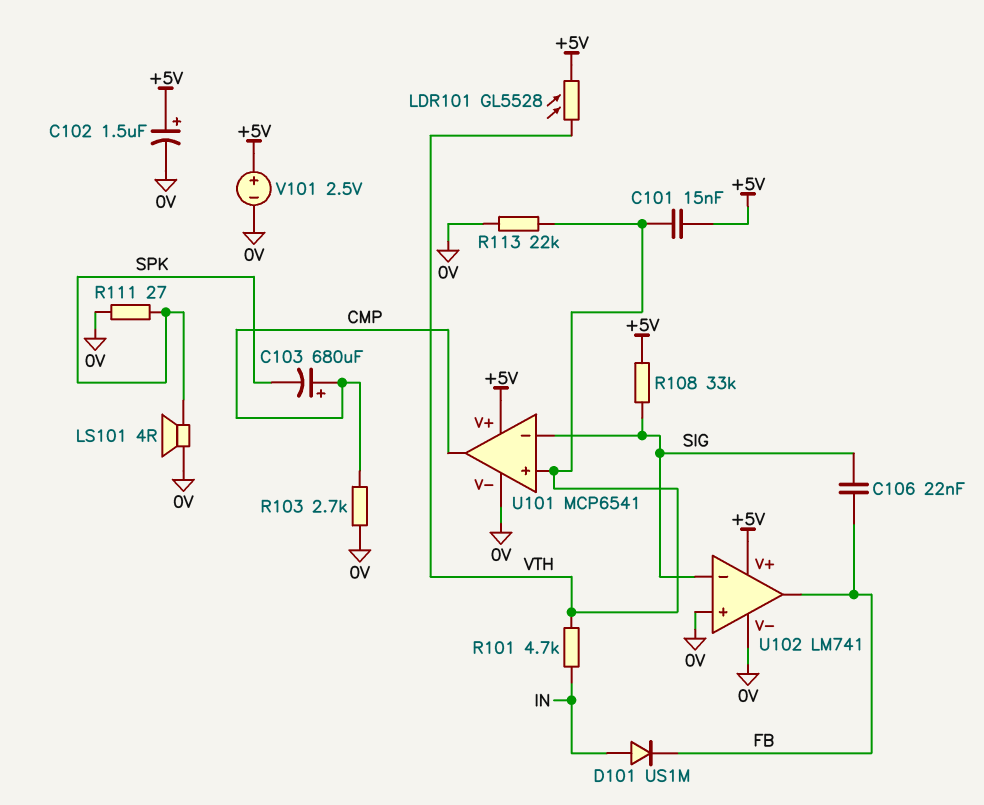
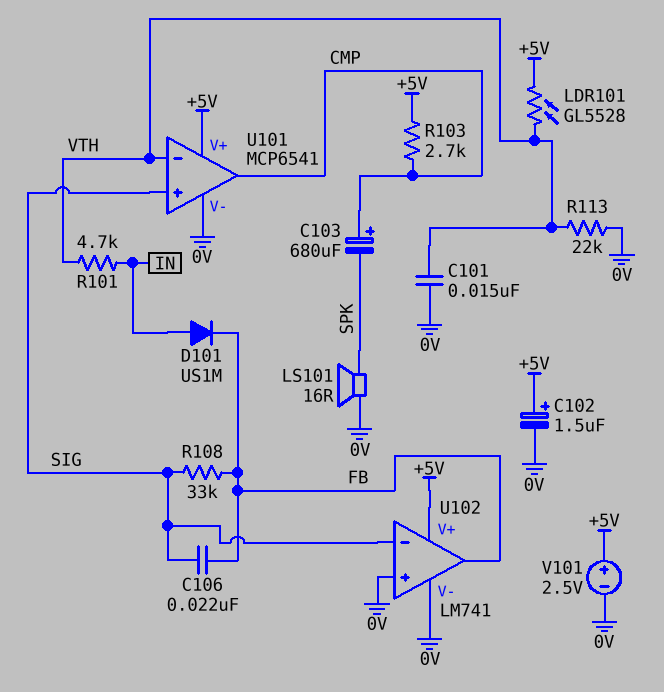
C101: 15nF (+5V, VTH) -> 15nF (0V, VTH)
LS101: speaker 4R (0V, SPK) -> speaker 16R (0V, SPK)
R103: 2.7k (0V, CMP) -> 2.7k (+5V, CMP)
R108: 33k (+5V, SIG) -> 33k (FB, SIG)
R111: 27 (0V, SPK) -> none
U101 pin in+: VTH -> SIG
U101 pin in-: SIG -> VTH

